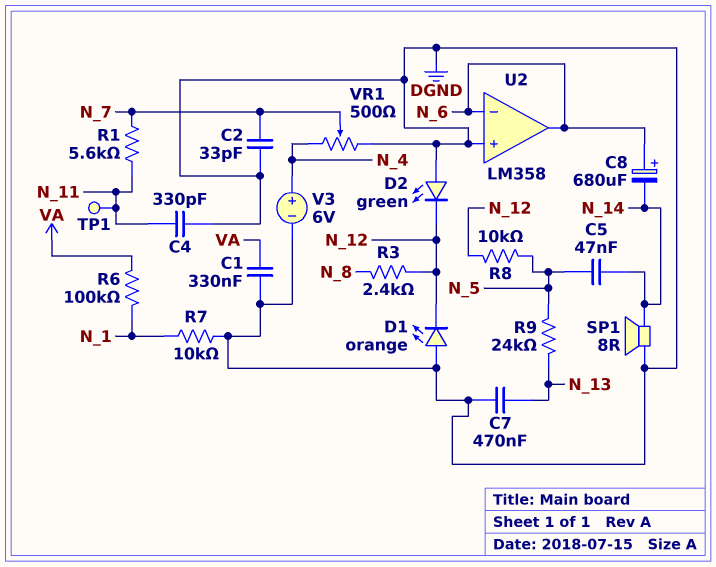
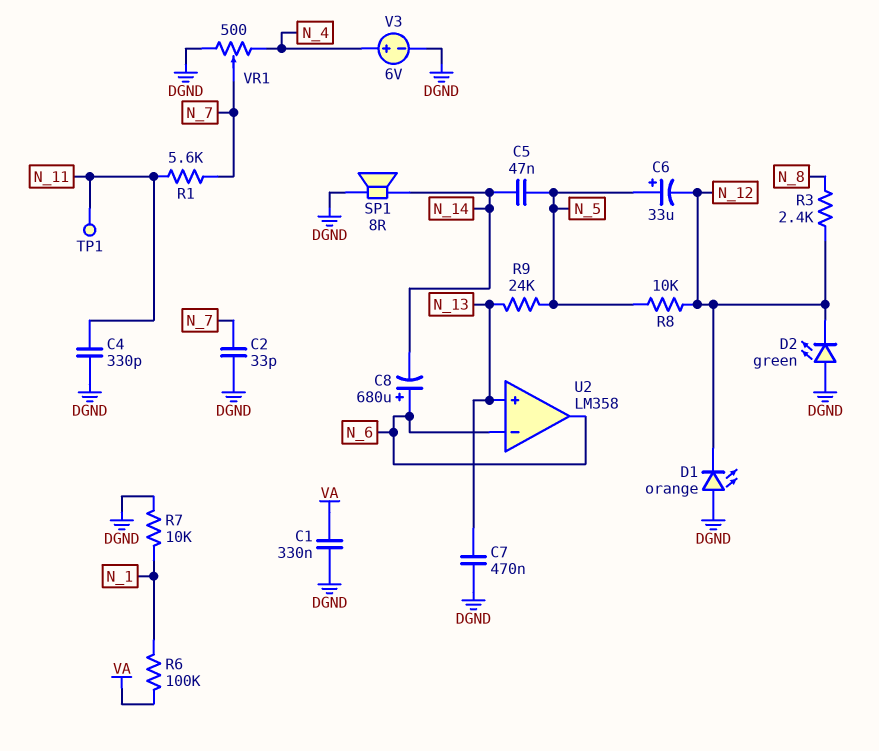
C6: none -> 33uF (plus N_5, minus N_12)
U2 pin in+: DGND -> N_13

